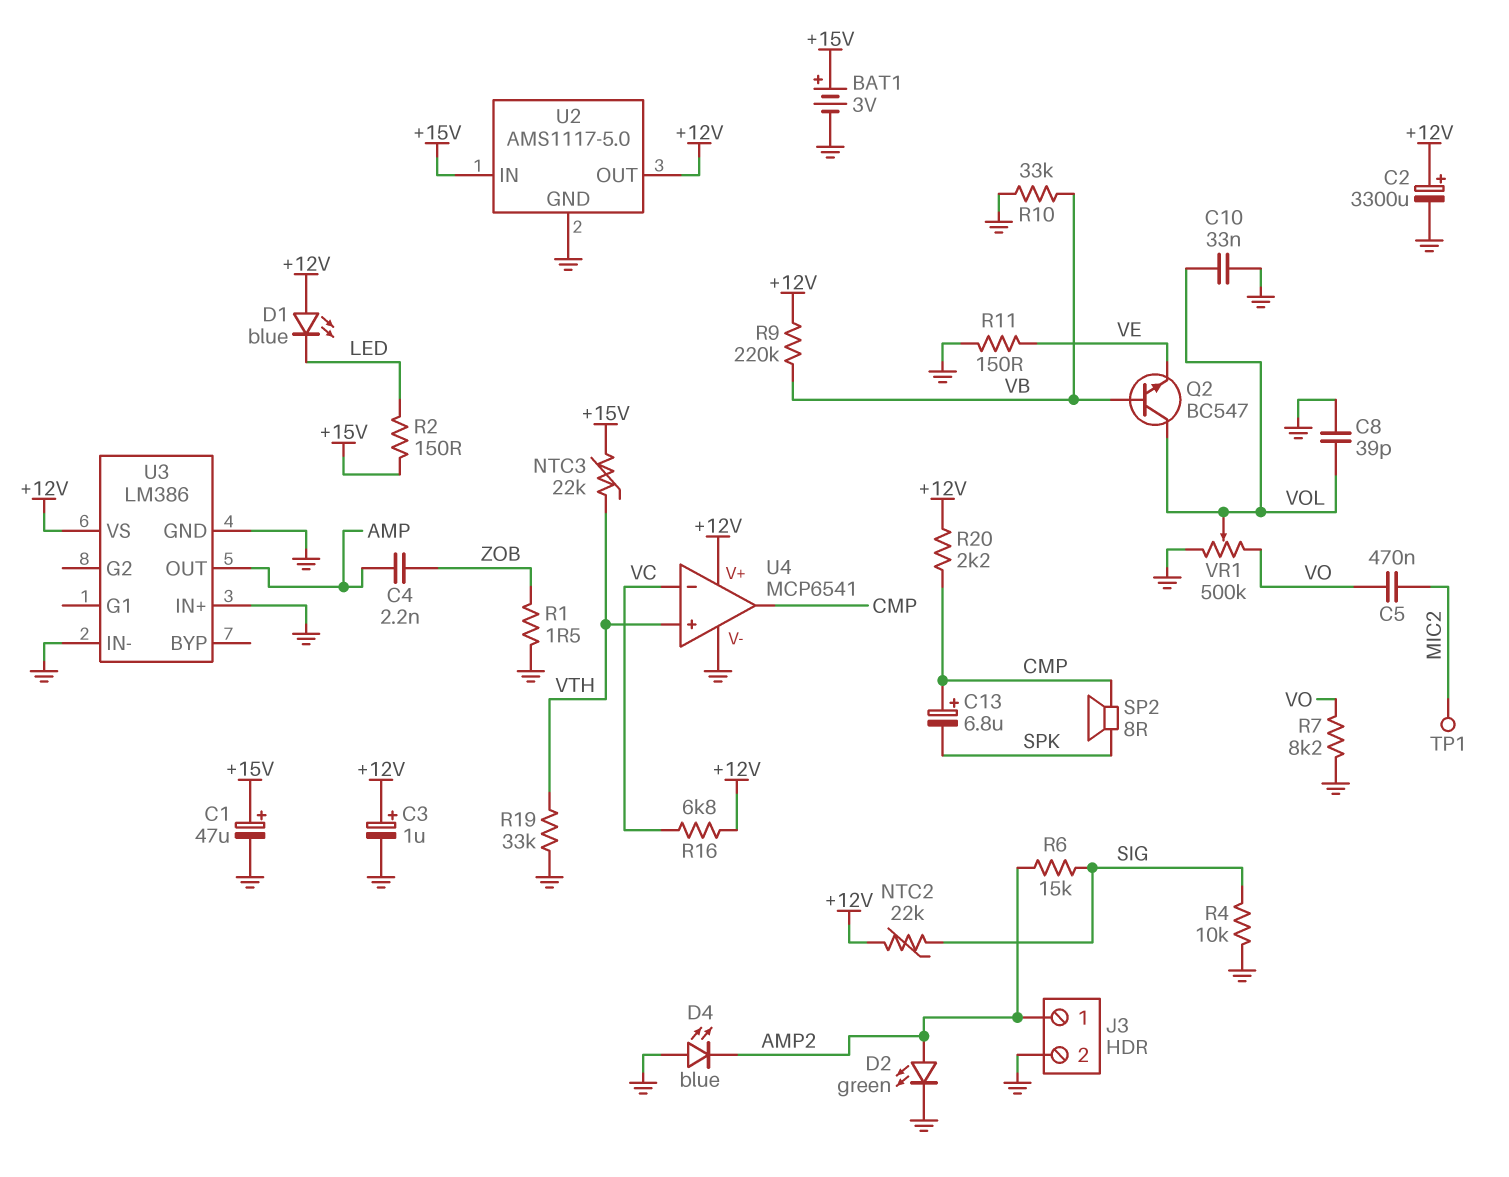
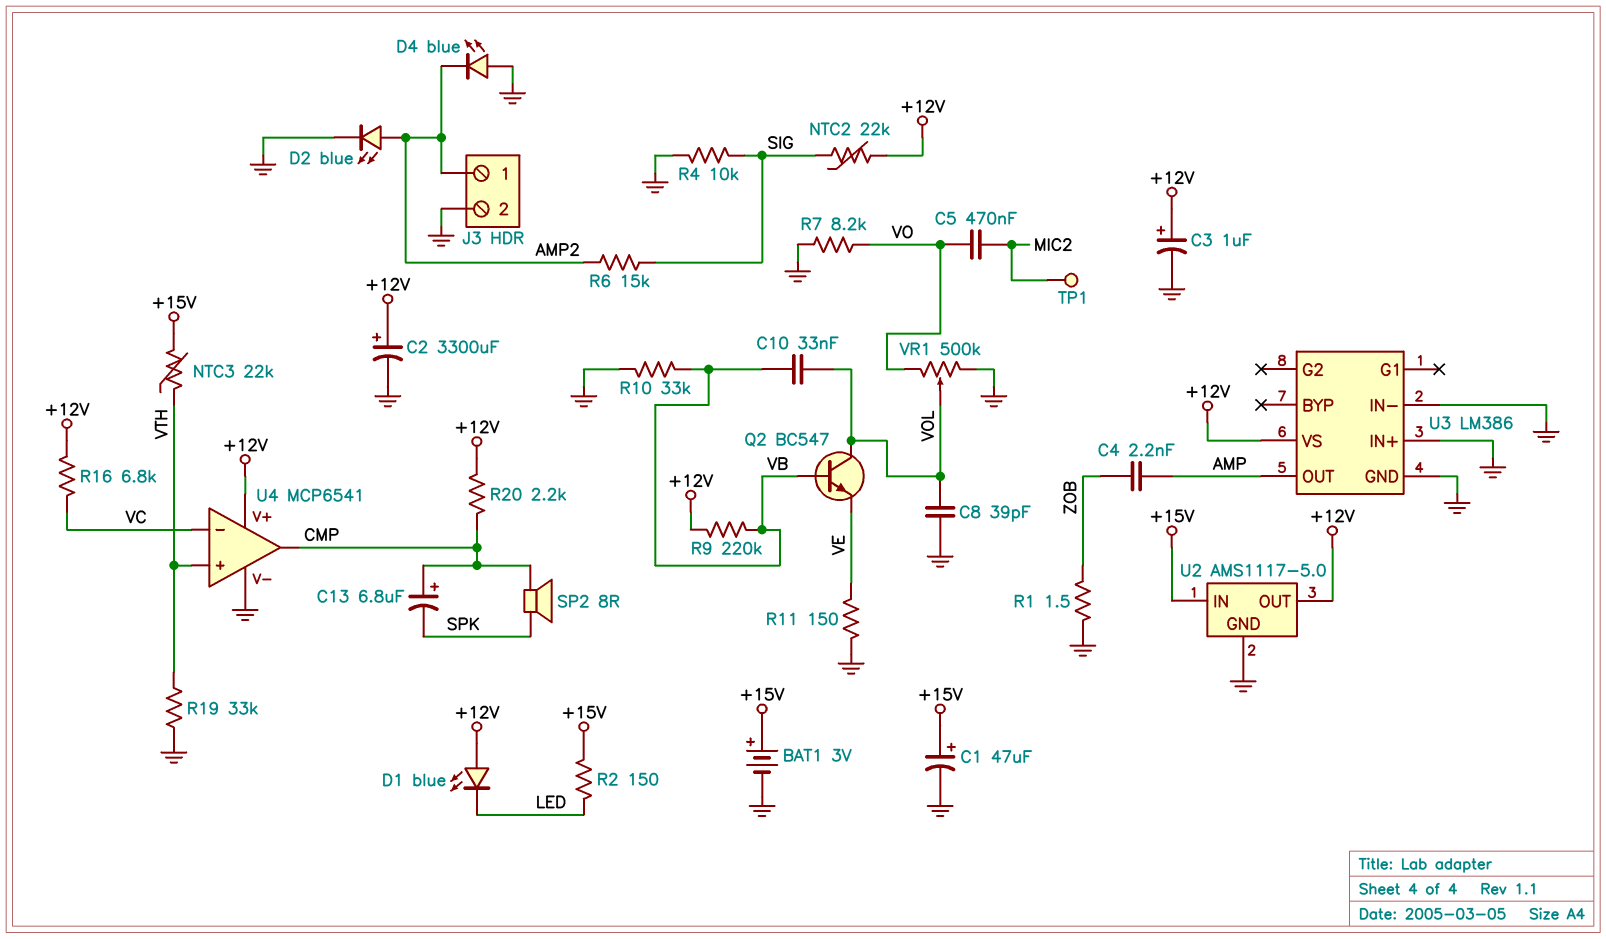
C10: 33nF (GND, VOL) -> 33nF (VB, VOL)
D2: LED green (A AMP2, K GND) -> LED blue (A AMP2, K GND)

